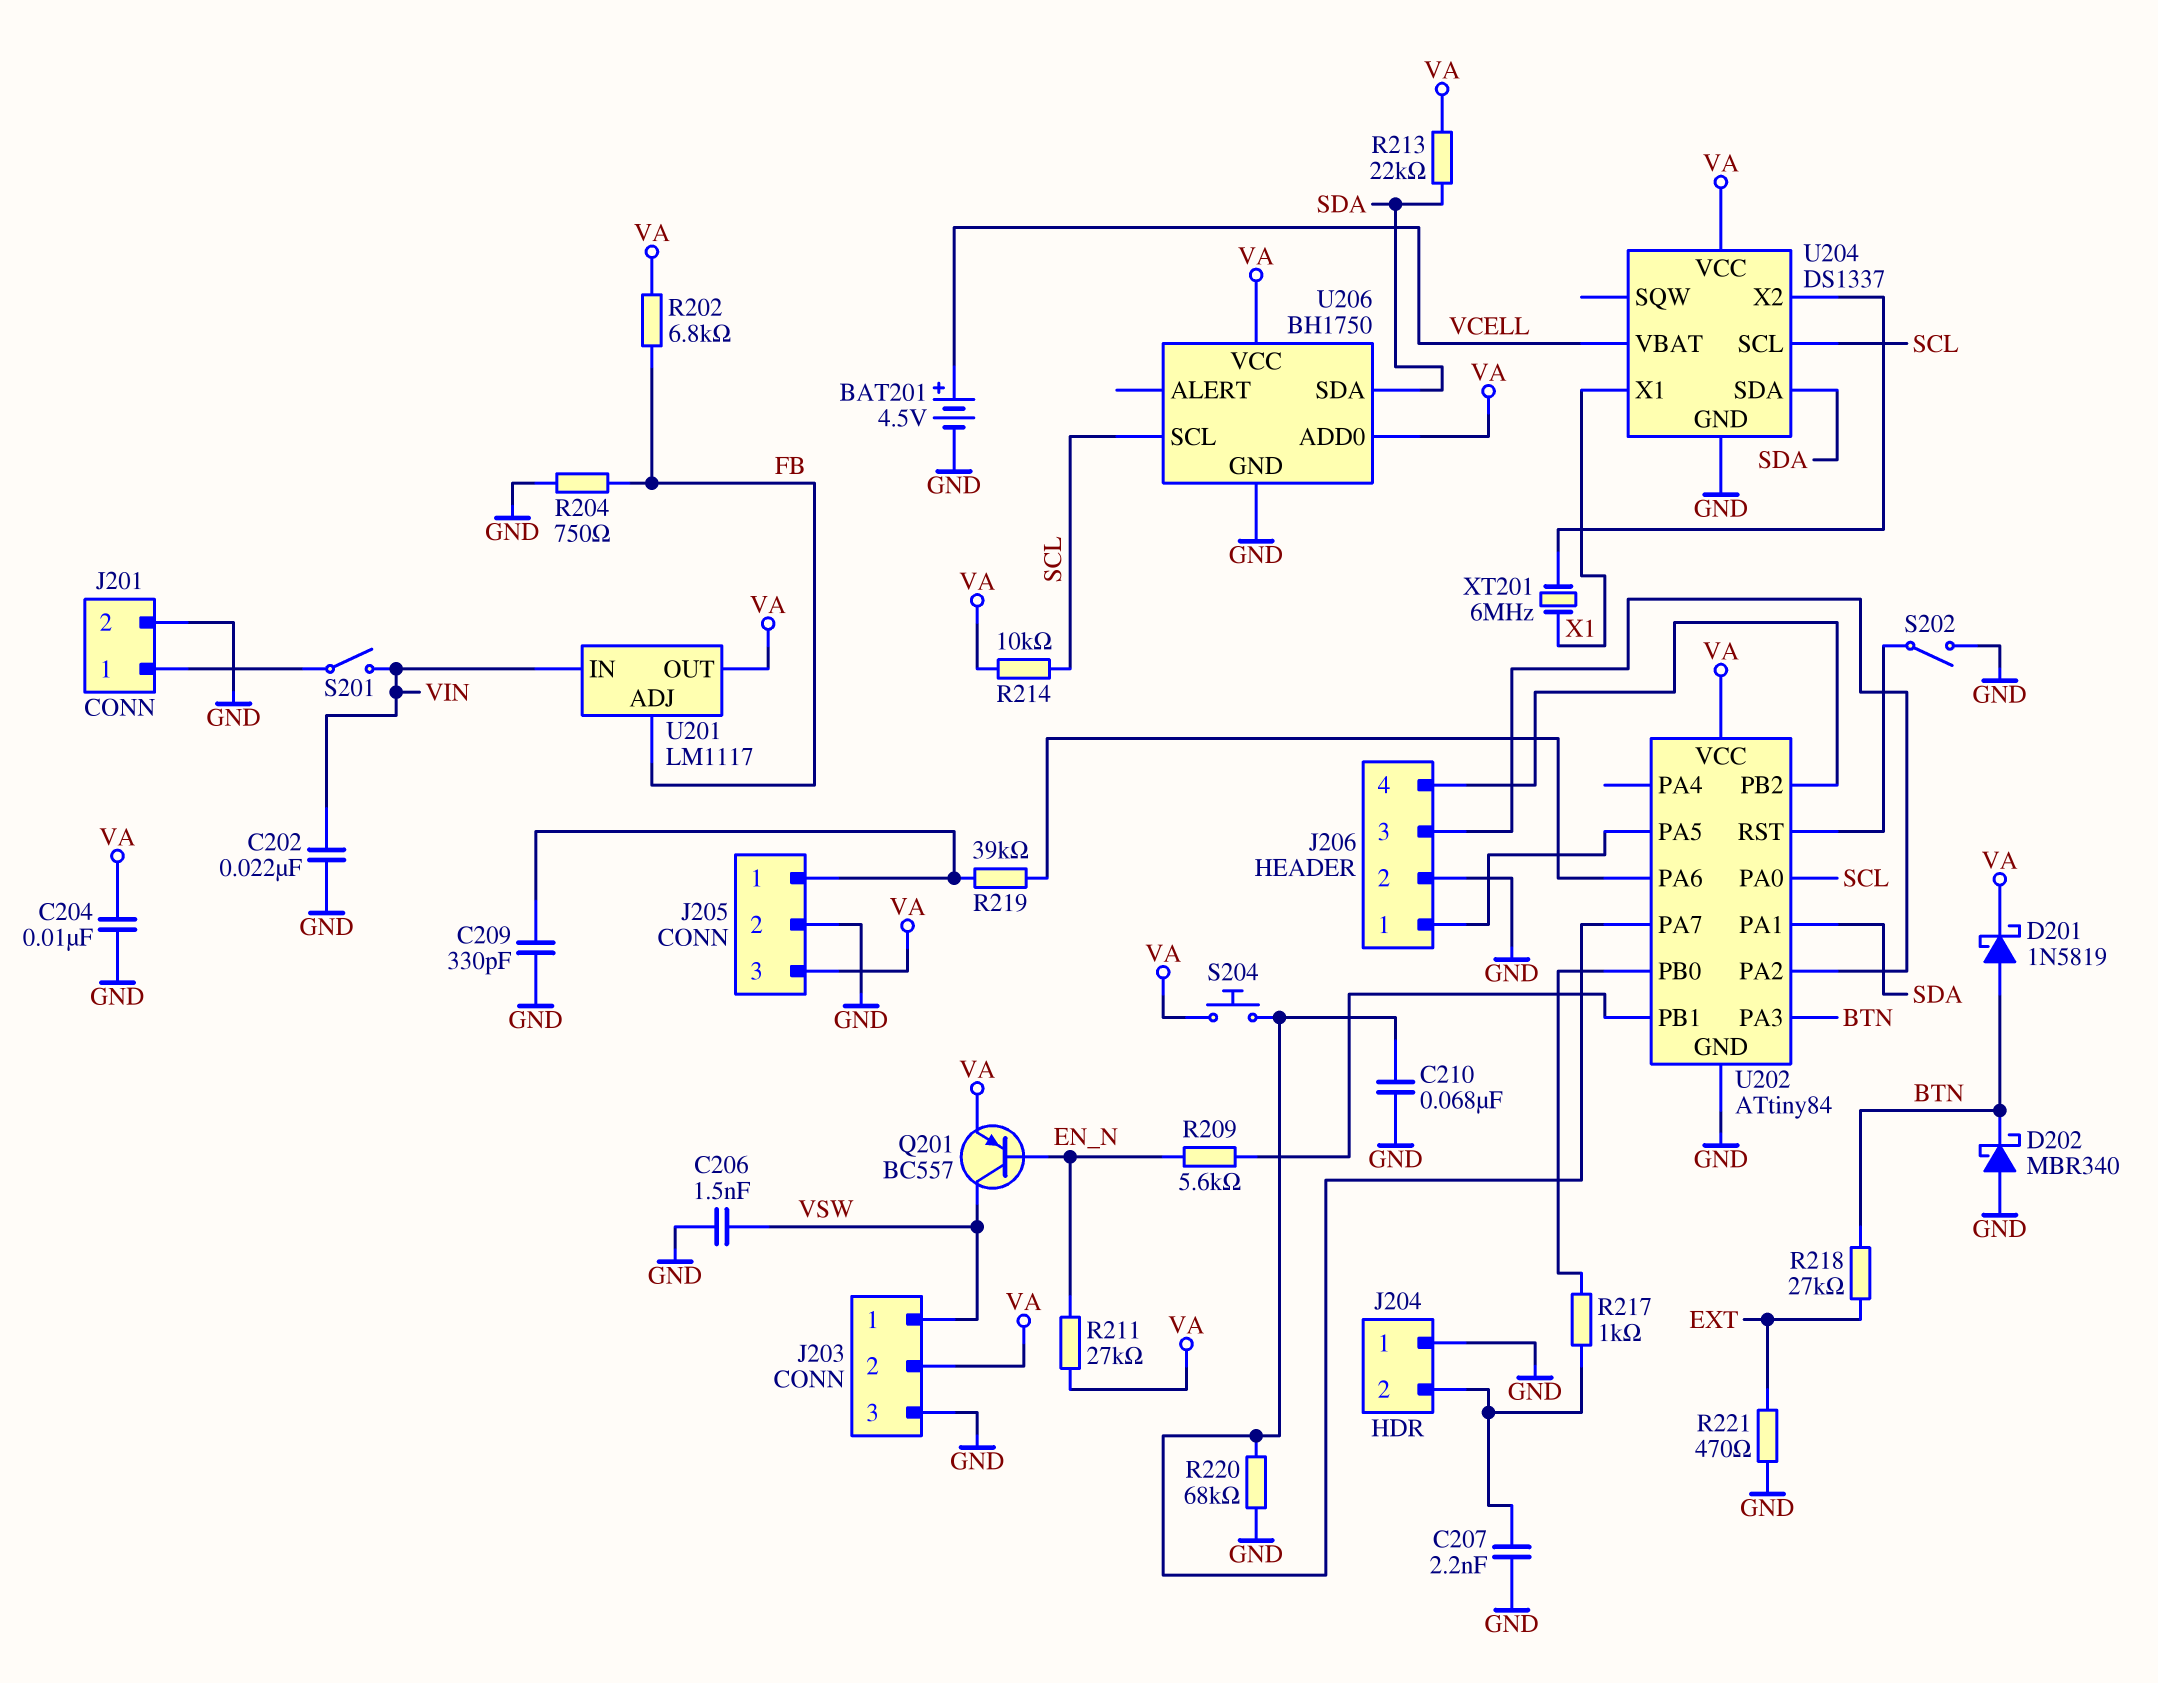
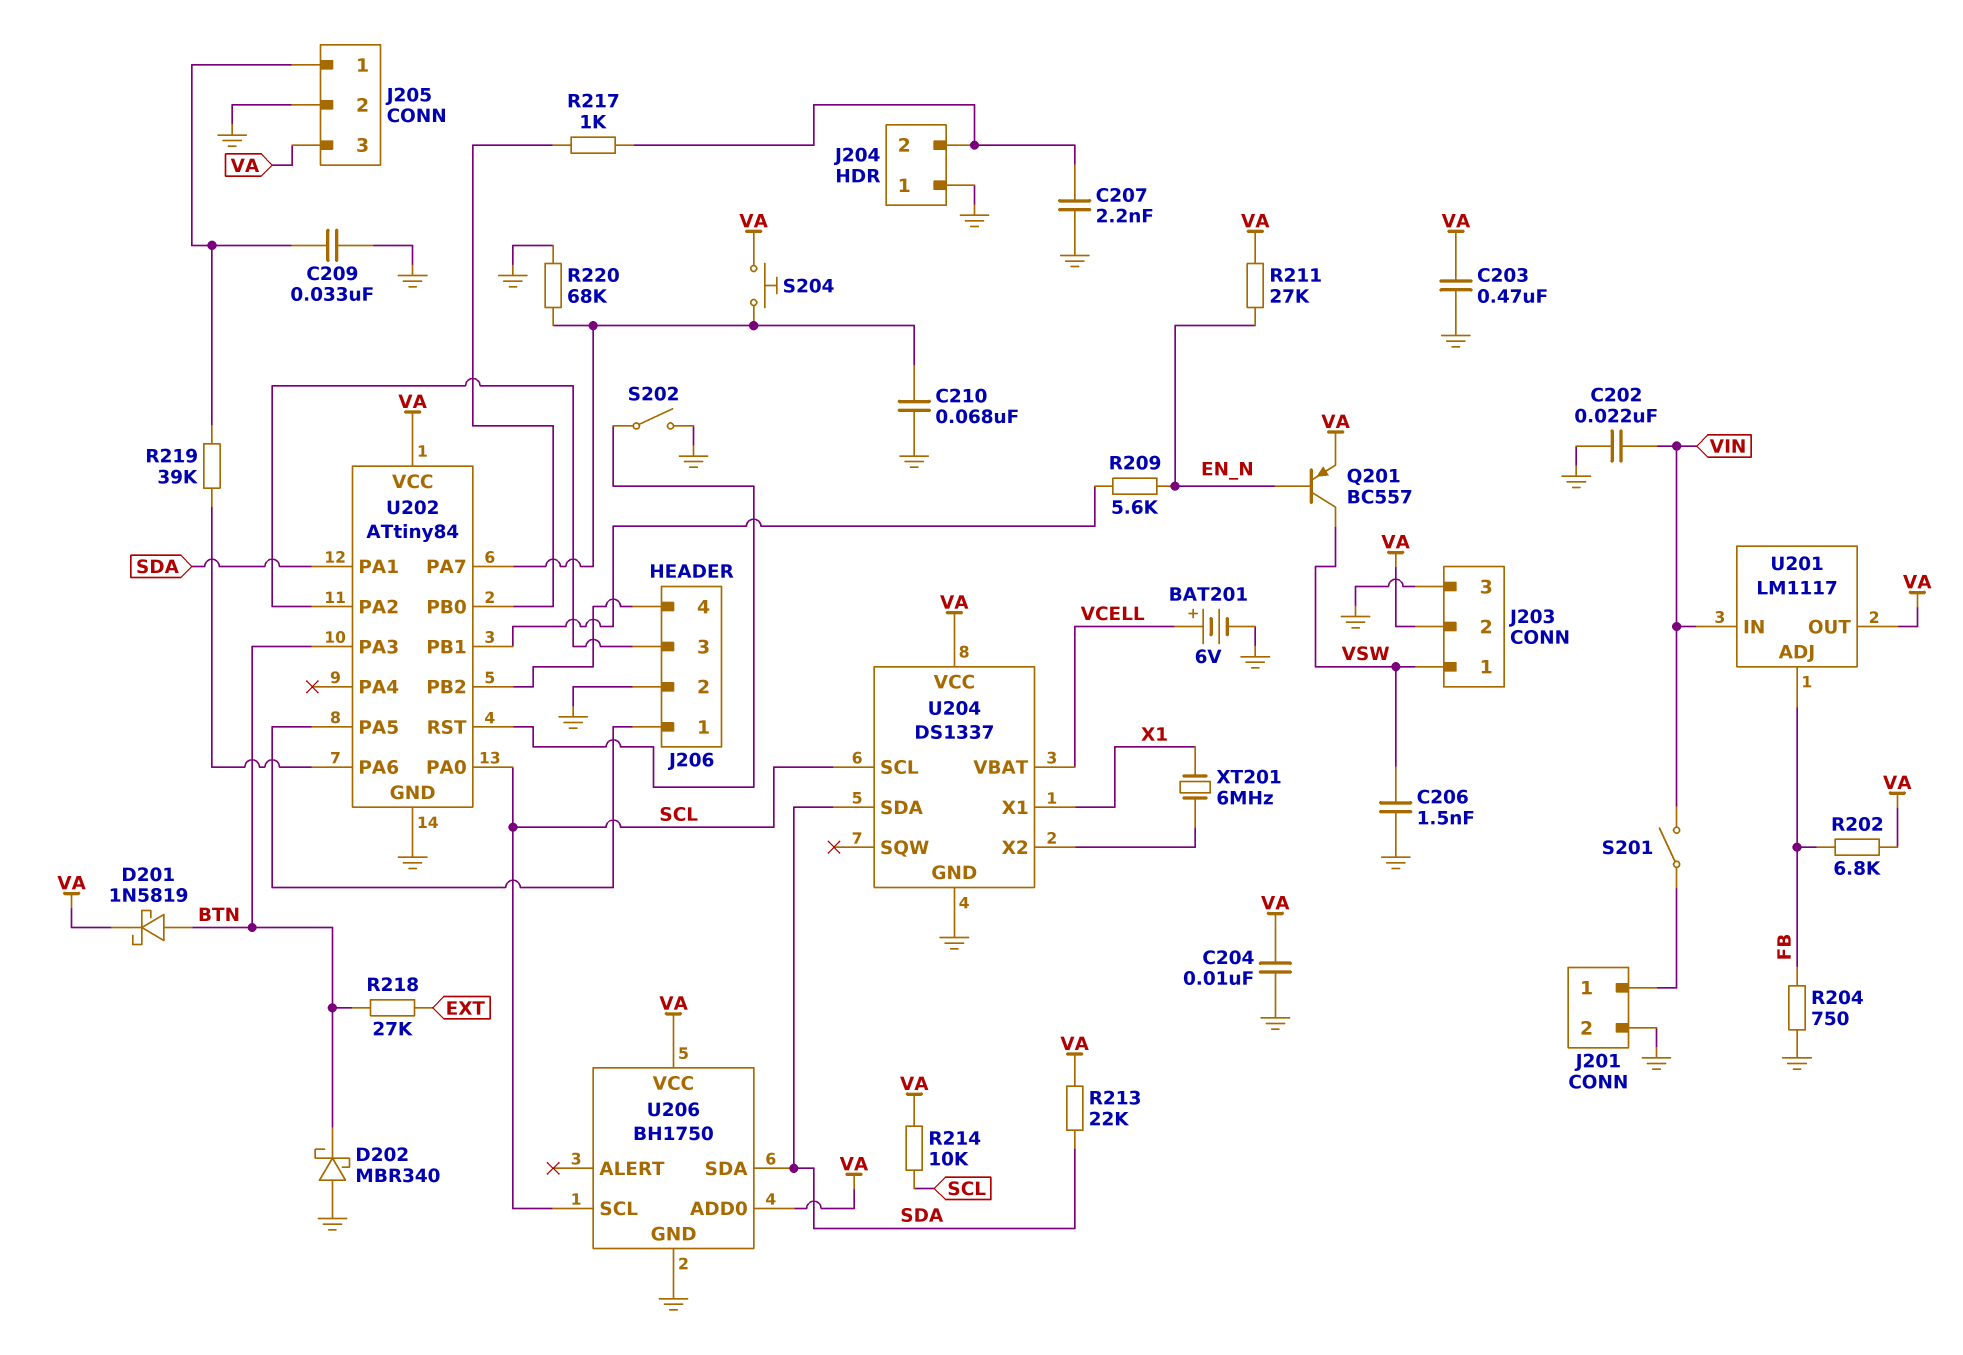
BAT201: 4.5V (plus VCELL, minus GND) -> 6V (plus VCELL, minus GND)
C203: none -> 470nF (GND, VA)
C209: 330pF (GND, J205/1) -> 33nF (GND, J205/1)
R221: 470 (EXT, GND) -> none

